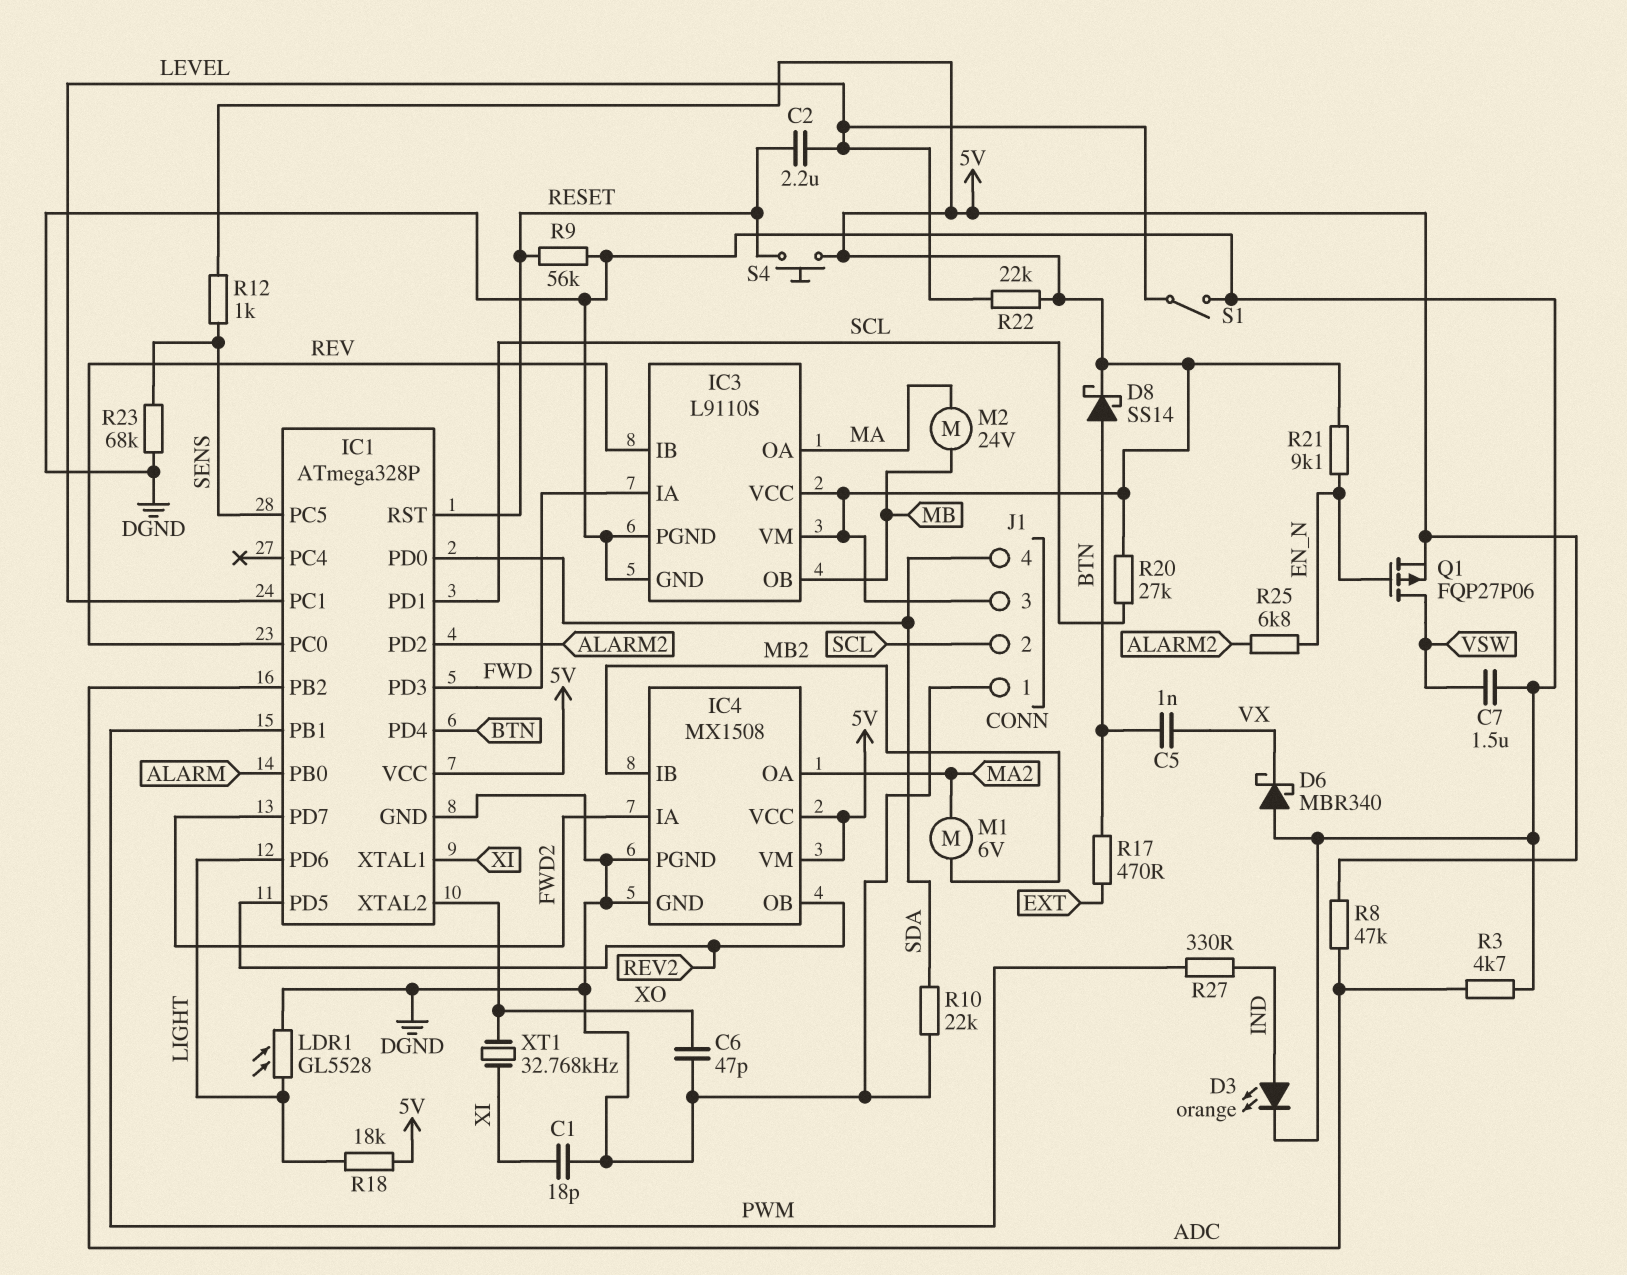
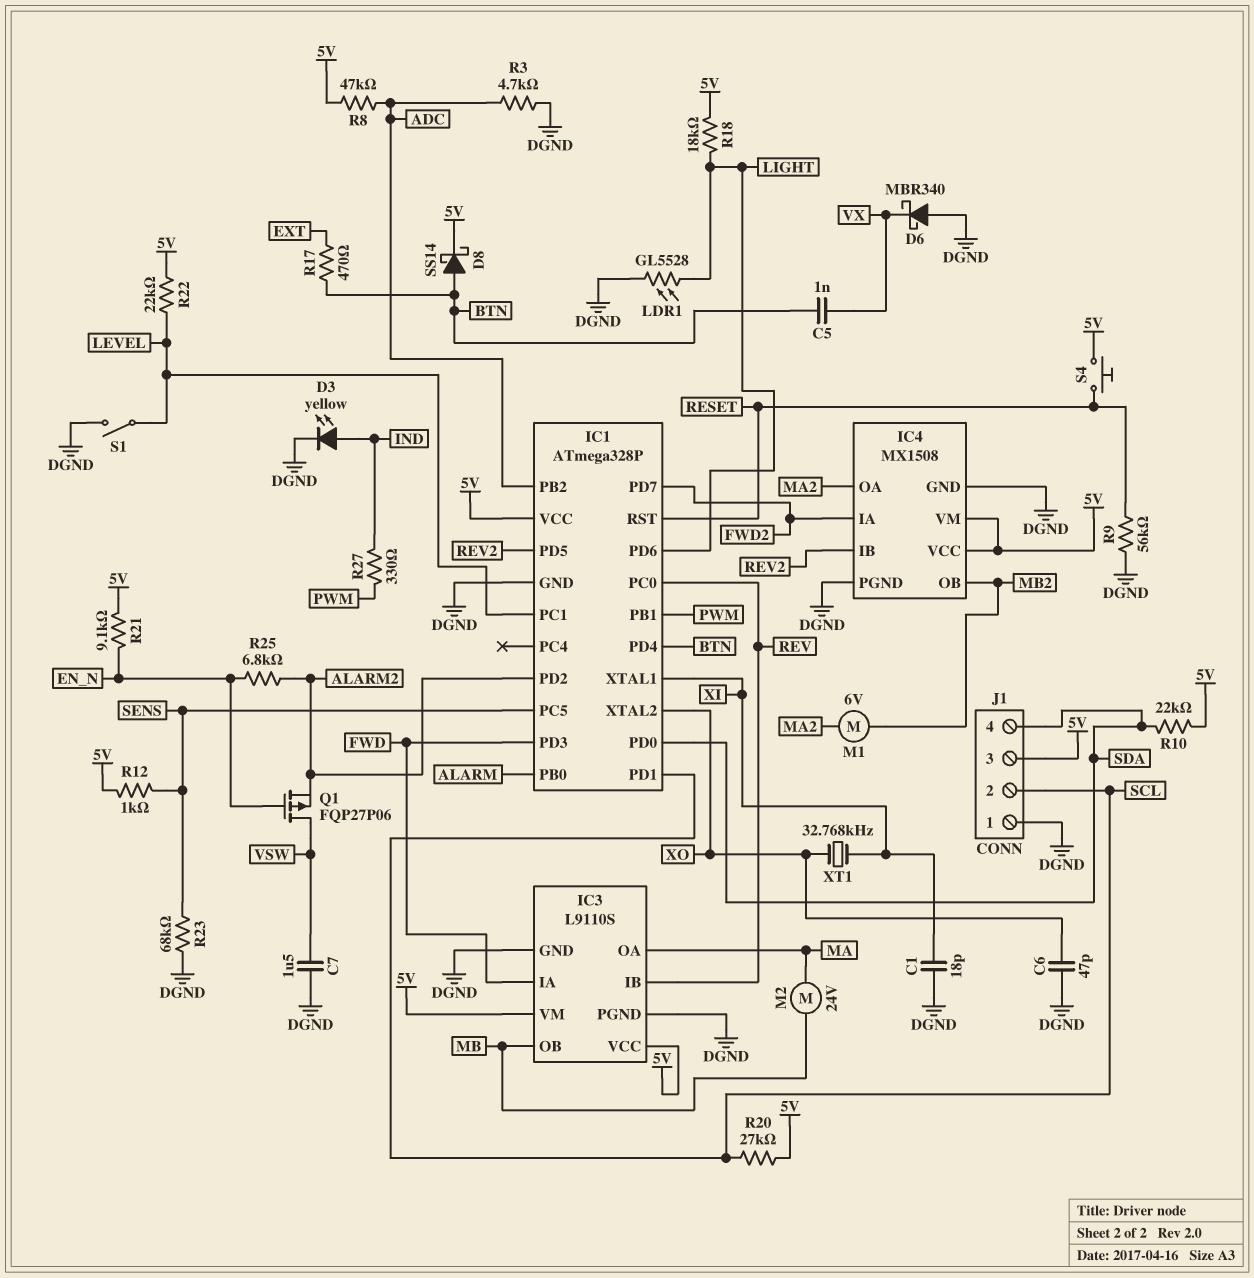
C2: 2.2uF (LEVEL, RESET) -> none
D3: LED orange (A IND, K DGND) -> LED yellow (A IND, K DGND)
IC4 pin IB: MB2 -> REV2
IC4 pin OB: REV2 -> MB2
Q1: PMOS FQP27P06 (G EN_N, D VSW, S 5V) -> PMOS FQP27P06 (G EN_N, D VSW, S ALARM2)
R10: 22k (DGND, SDA) -> 22k (5V, SDA)

